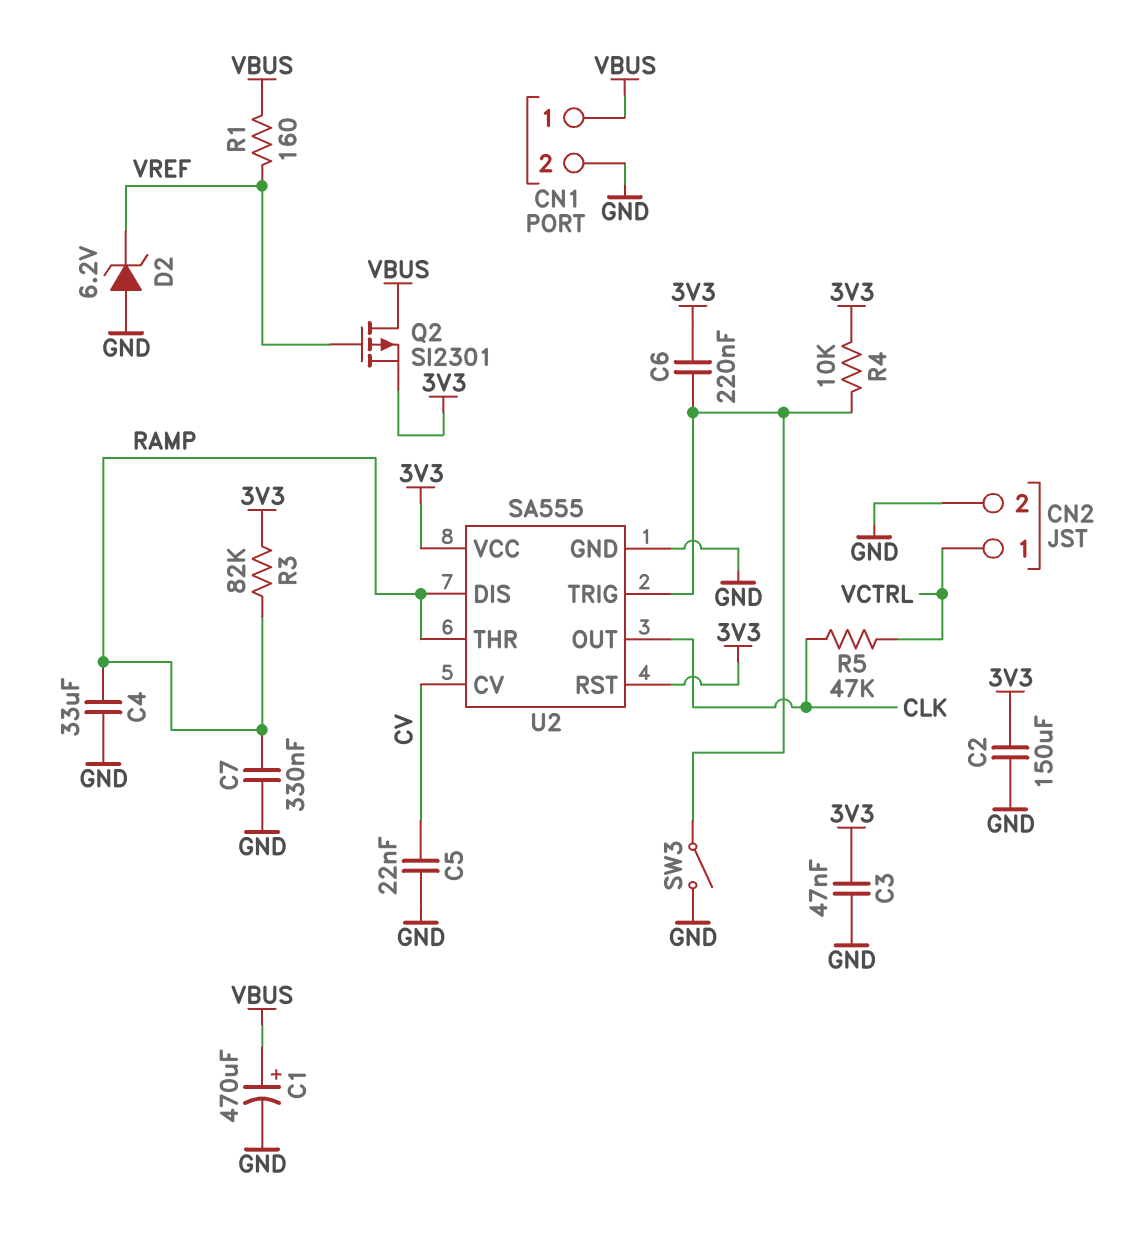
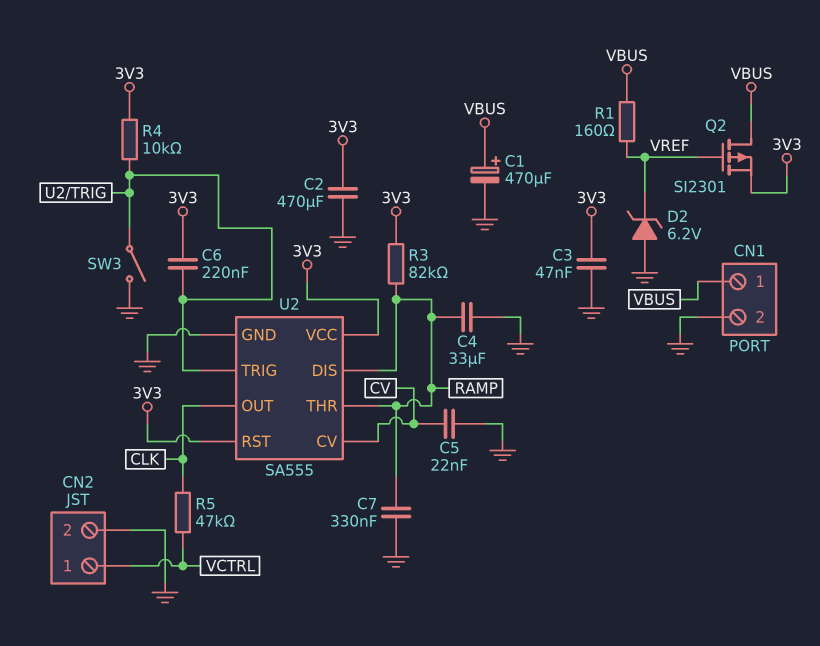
C2: 150uF (3V3, GND) -> 470uF (3V3, GND)

